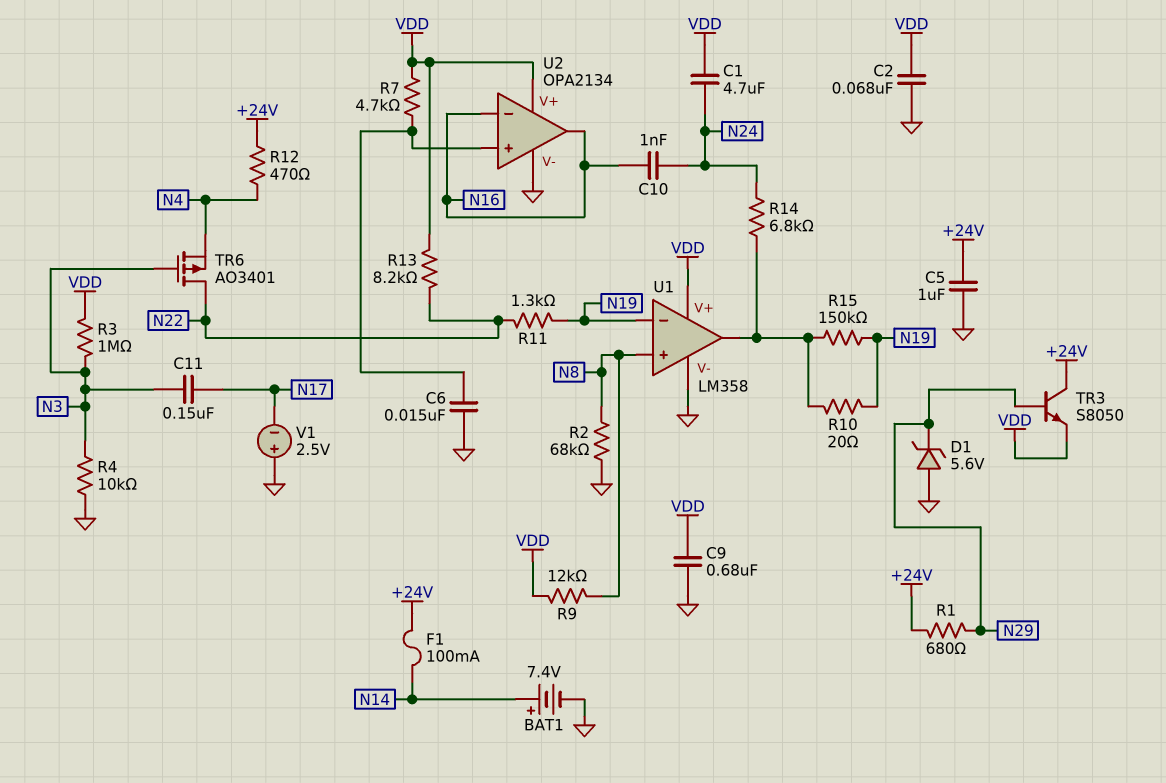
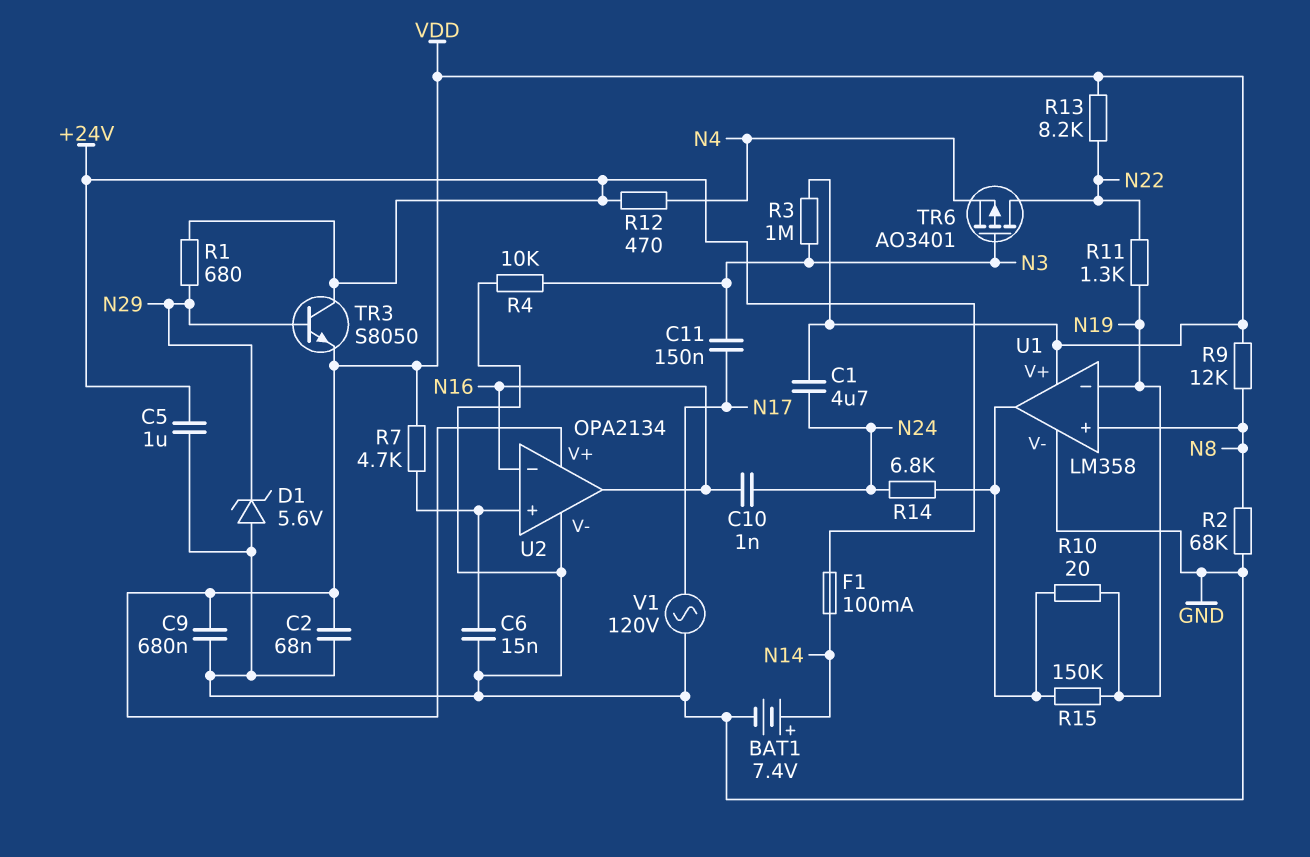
V1: 2.5V (plus GND, minus N17) -> AC 120V (GND, N17)

